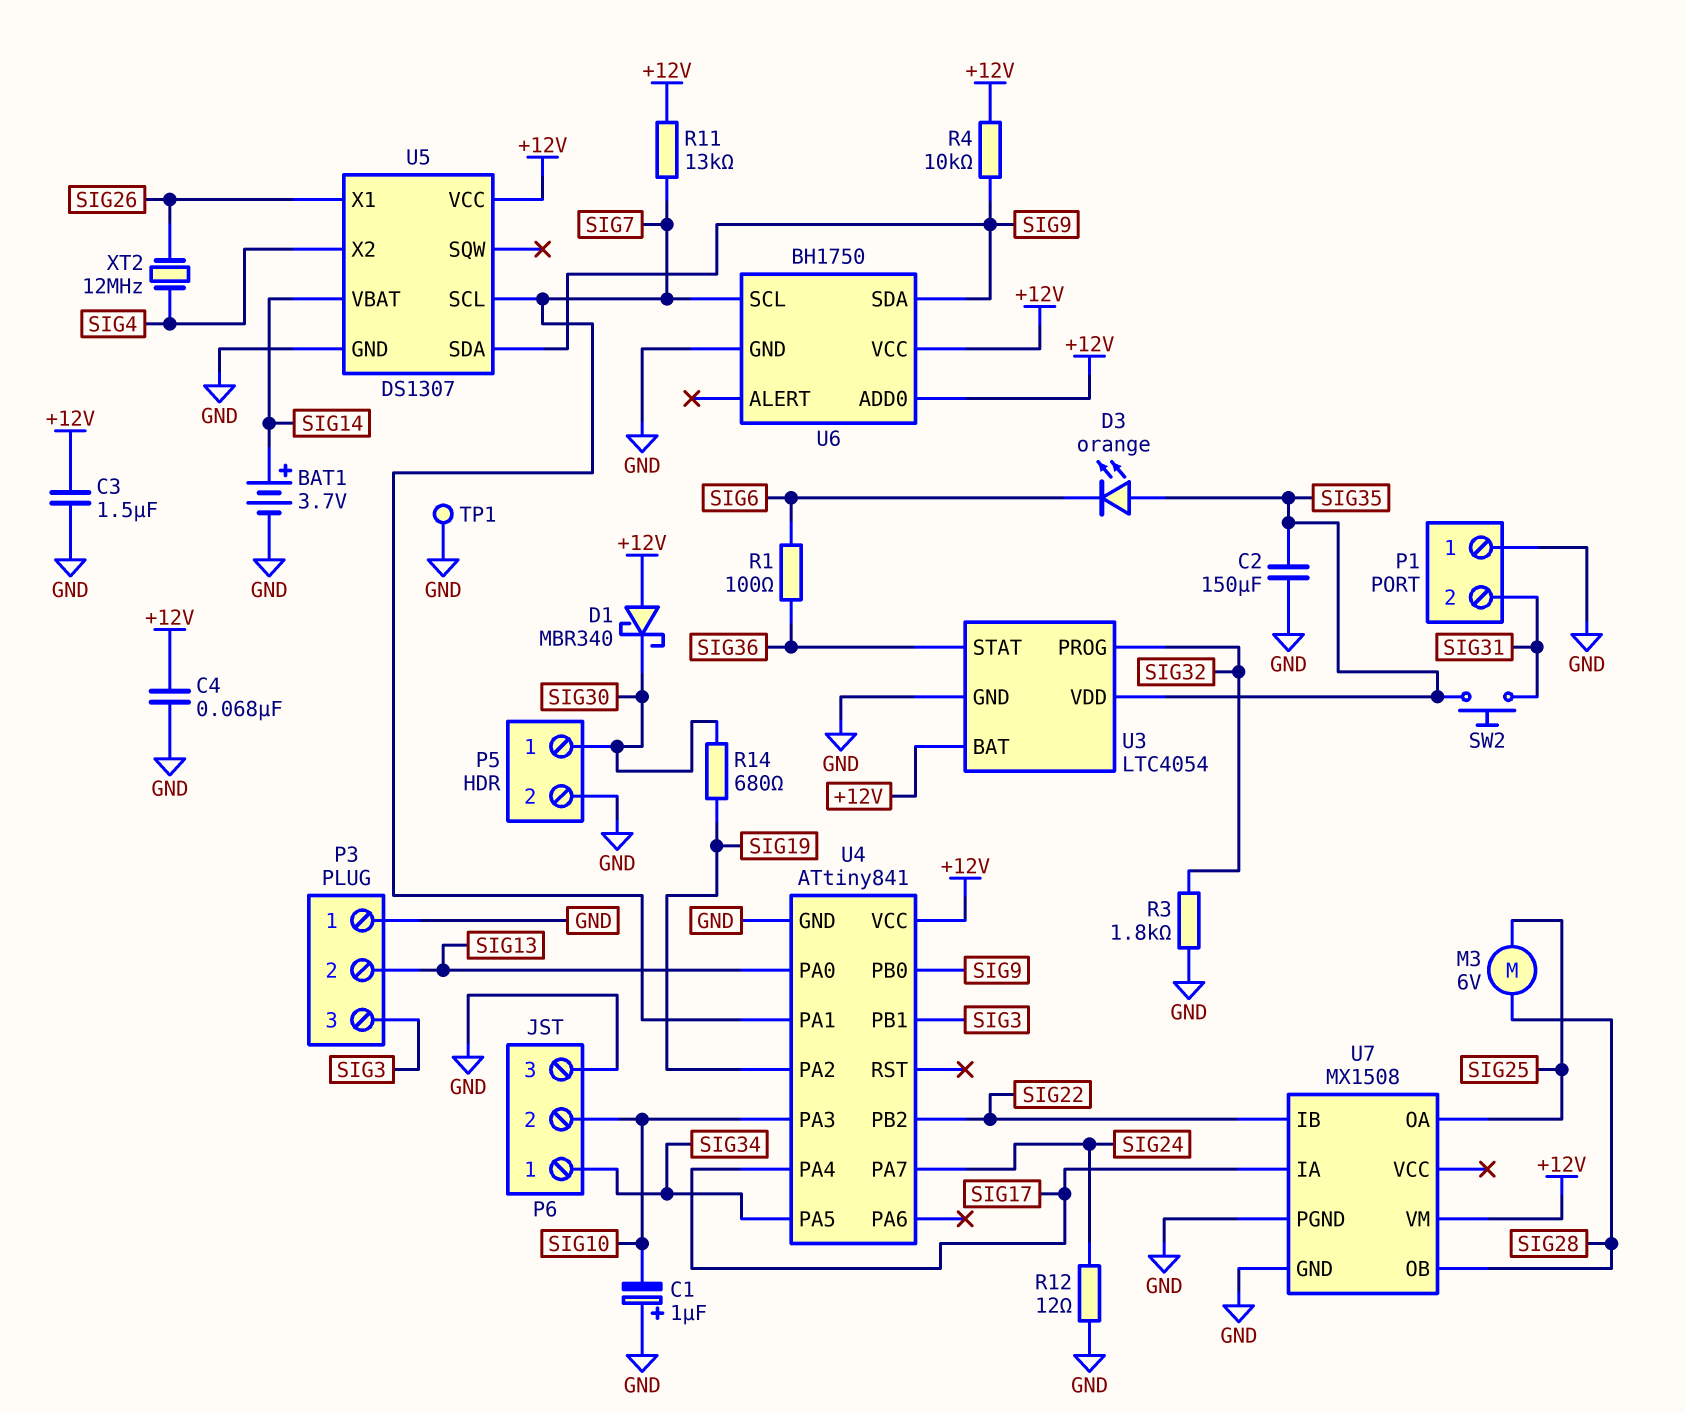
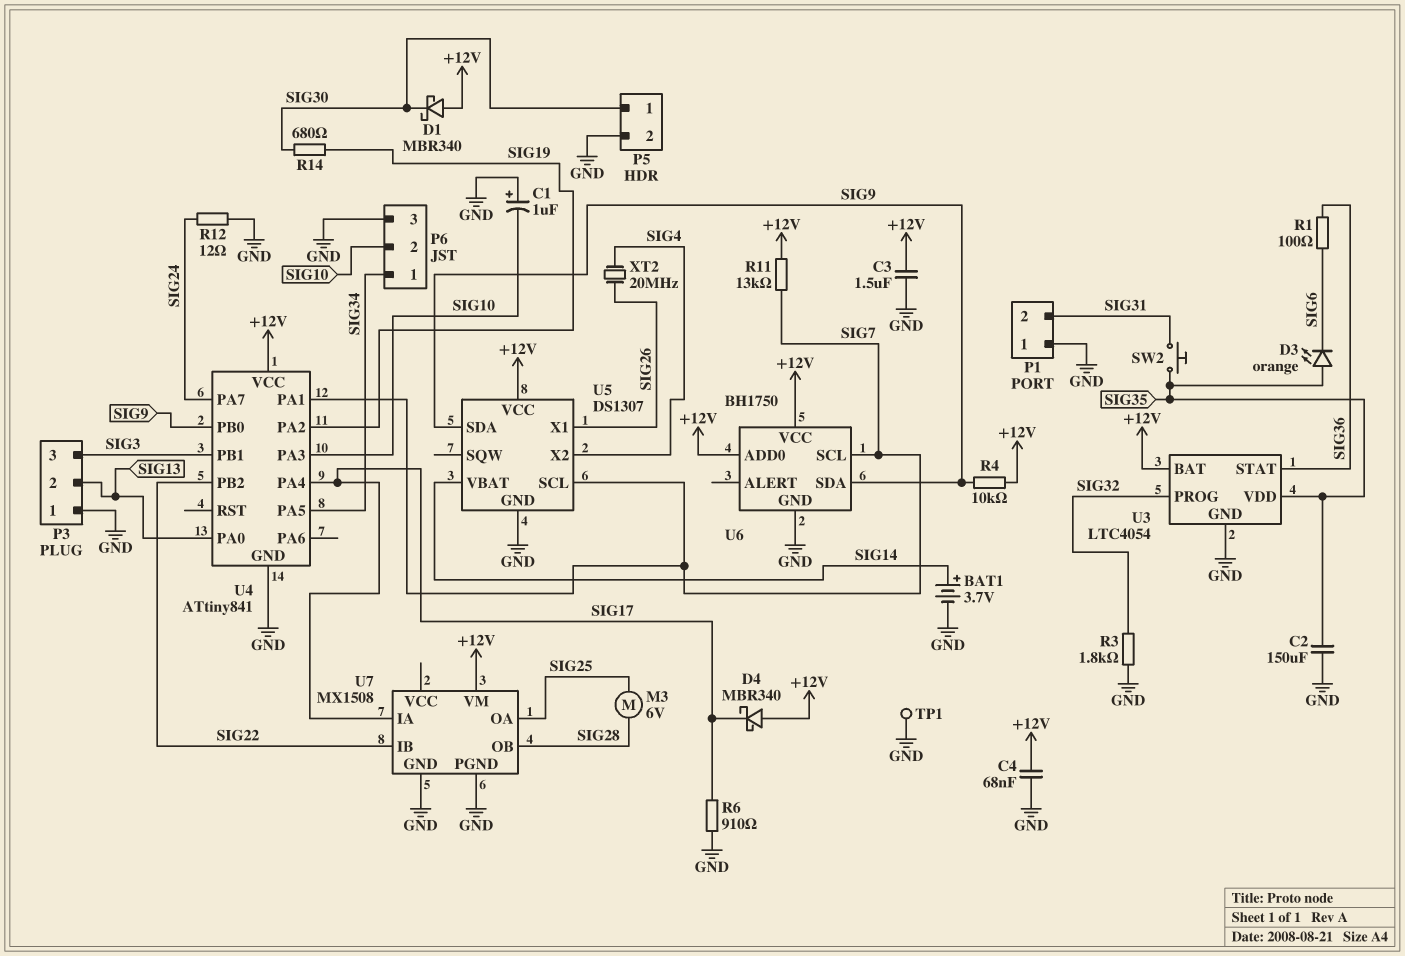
D4: none -> schottky MBR340 (A +12V, K SIG17)
R6: none -> 910 (GND, SIG17)
XT2: 12MHz (SIG4, SIG26) -> 20MHz (SIG4, SIG26)

